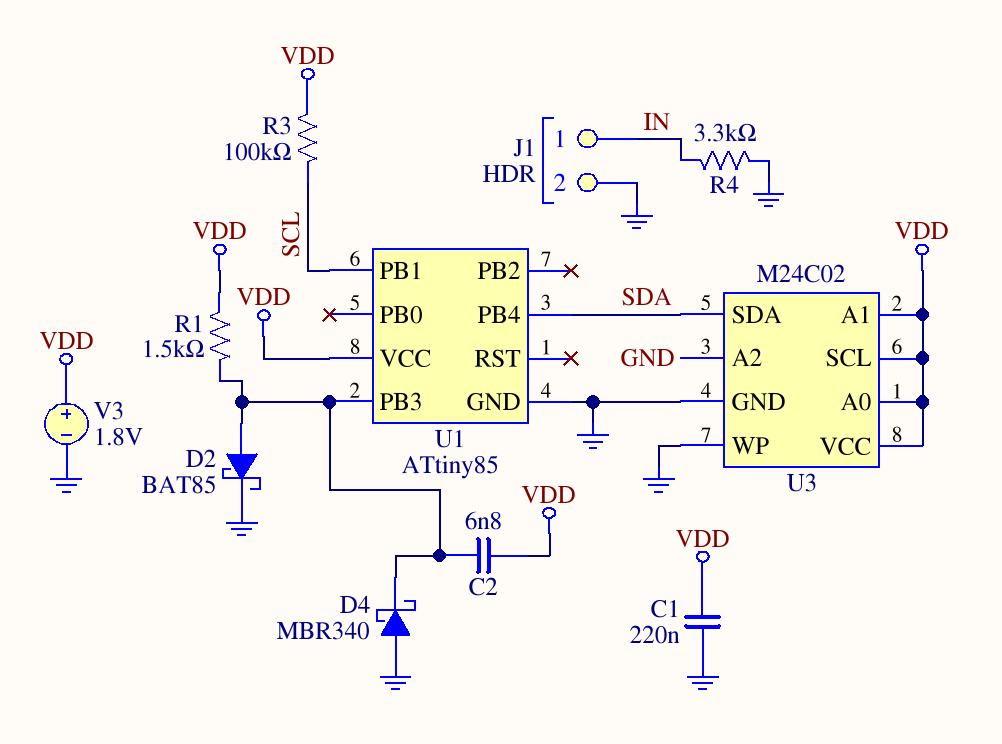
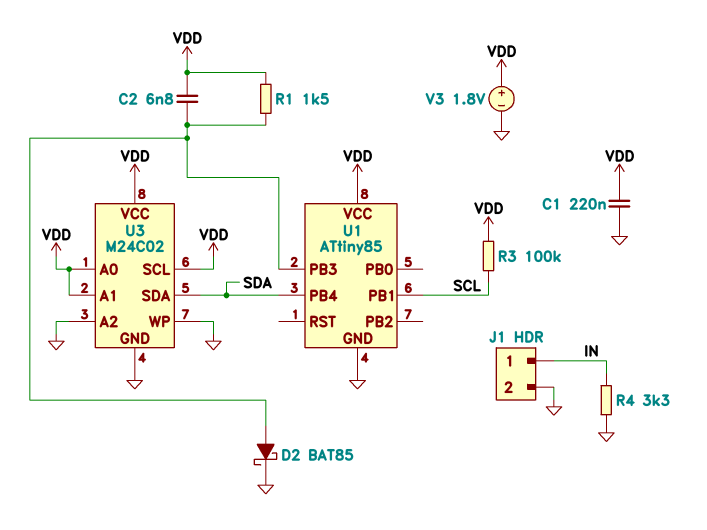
D4: schottky MBR340 (A GND, K U1/PB3) -> none

